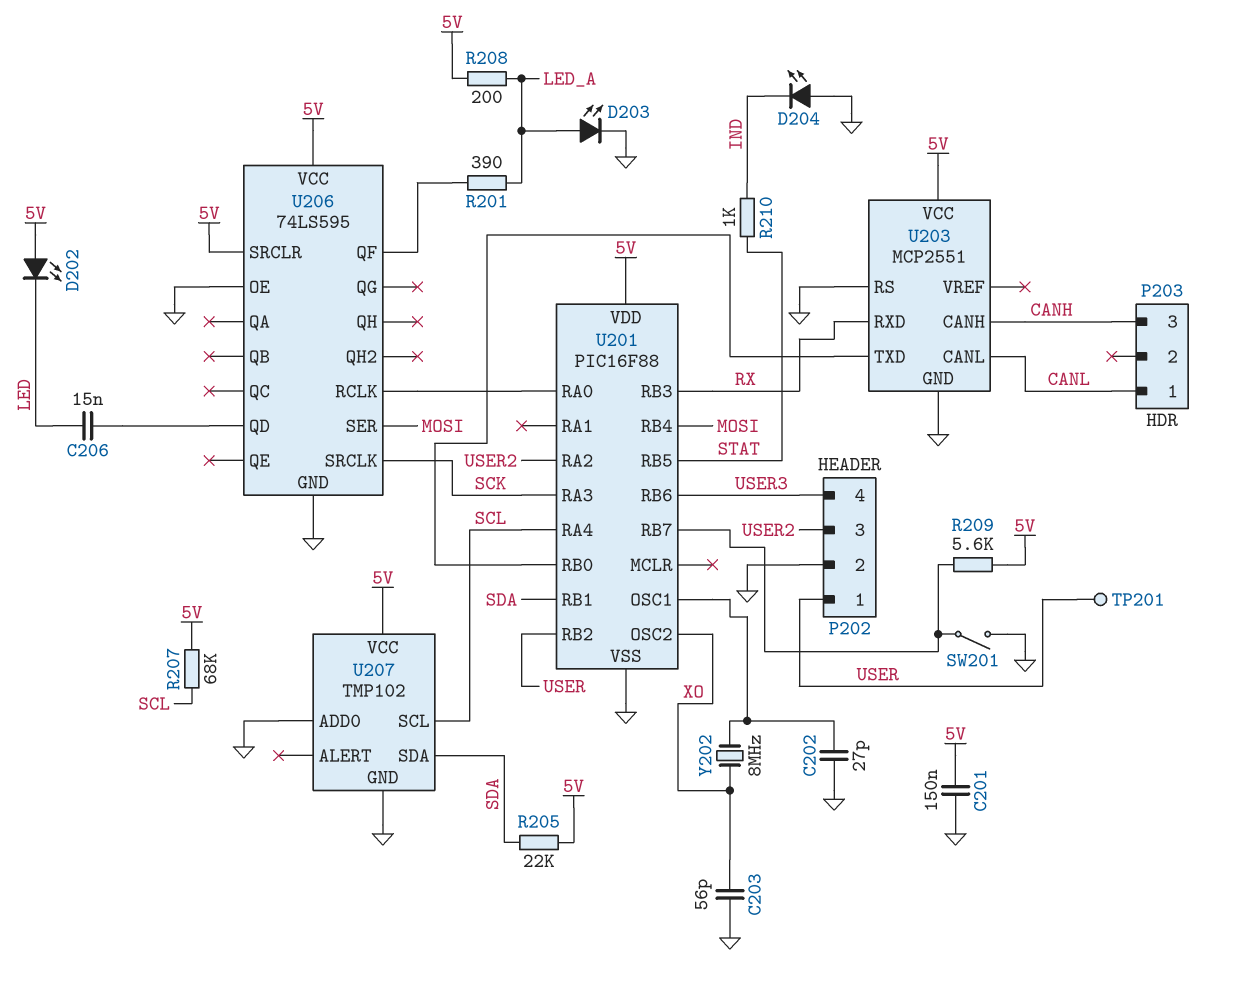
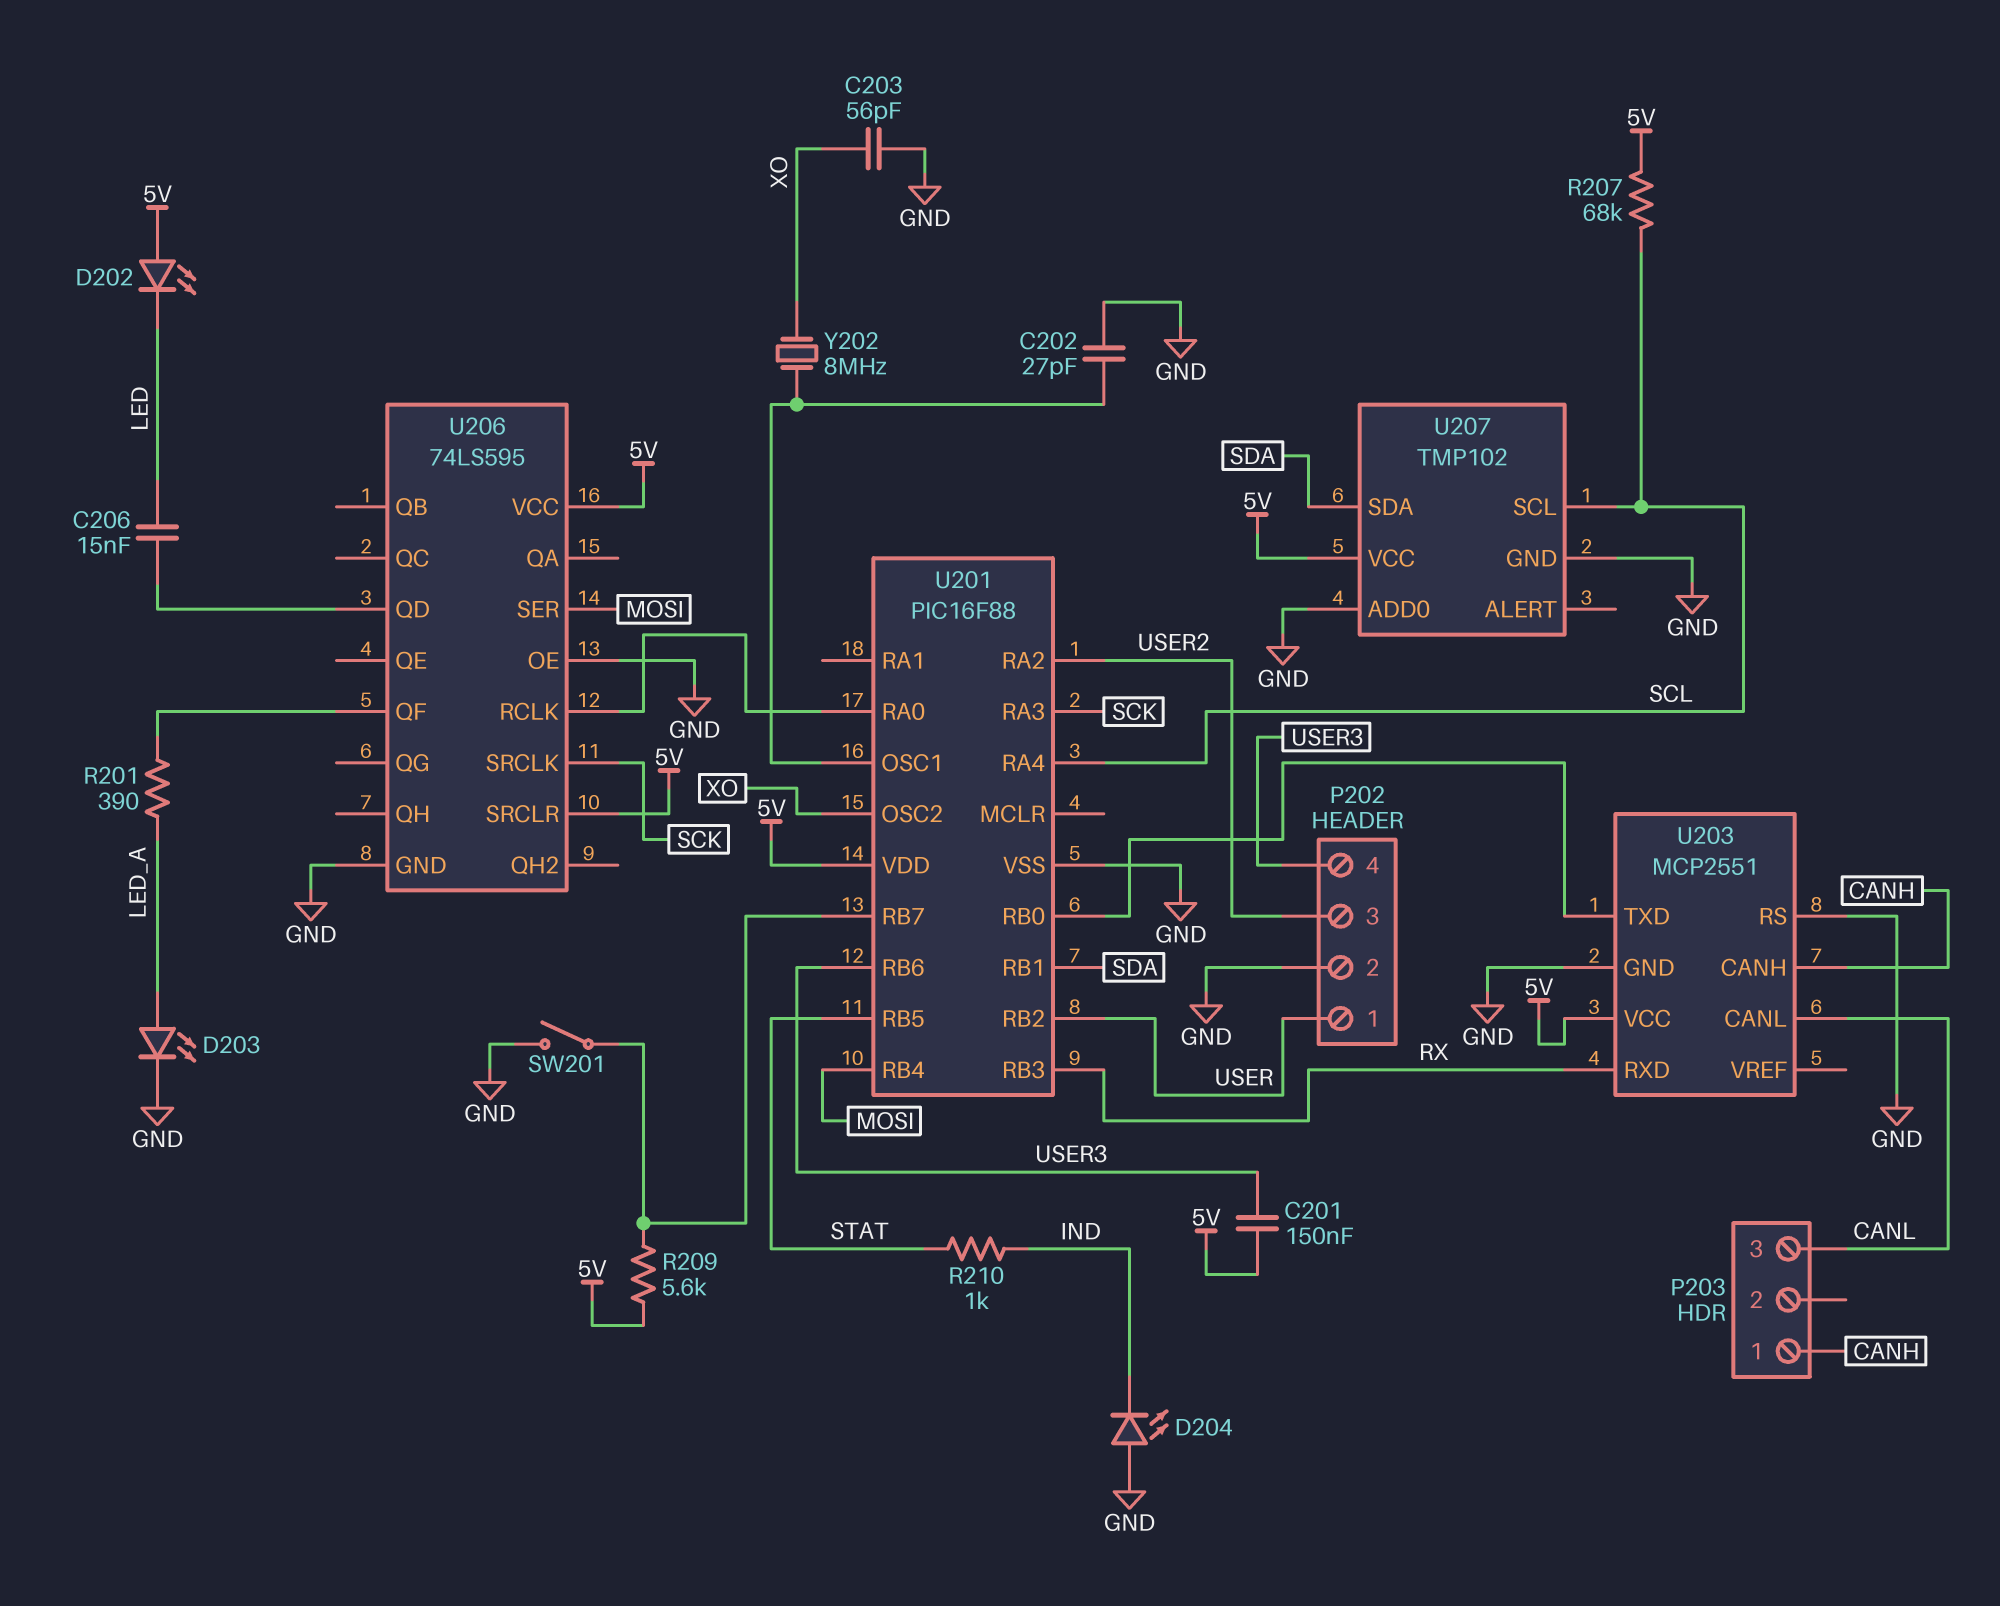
C201: 150nF (5V, GND) -> 150nF (5V, USER3)
P203 pin 1: CANL -> CANH
P203 pin 3: CANH -> CANL
R205: 22k (5V, SDA) -> none
R208: 200 (5V, LED_A) -> none
TP201: test point (USER) -> none

